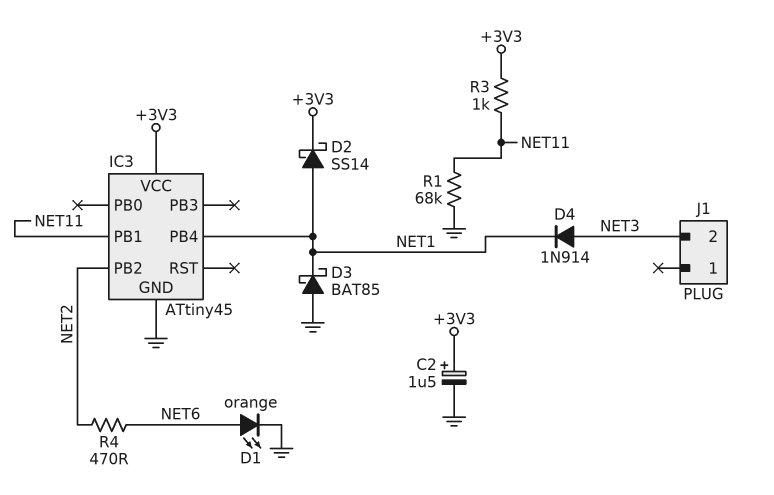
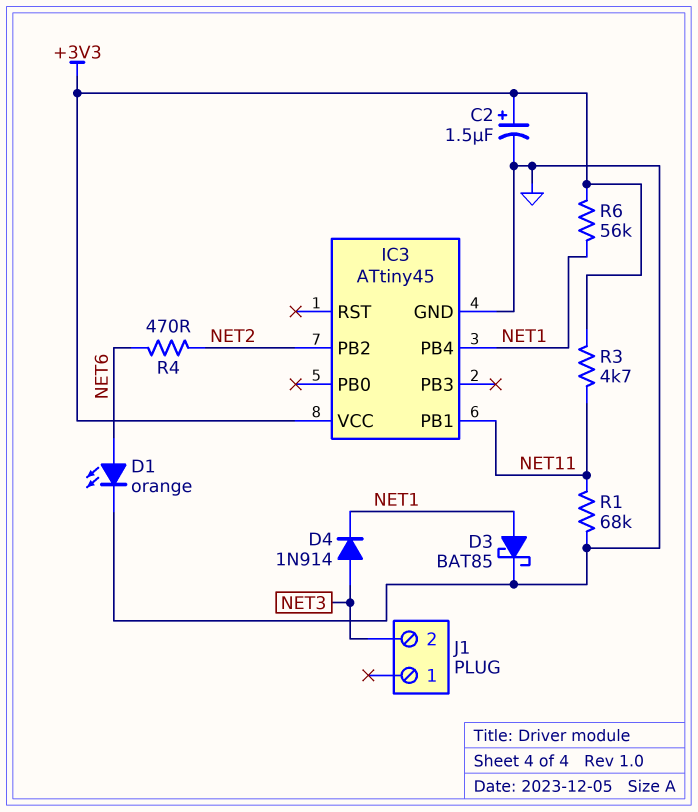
D2: schottky SS14 (A NET1, K +3V3) -> none
D3: schottky BAT85 (A GND, K NET1) -> schottky BAT85 (A NET1, K GND)
R3: 1k (+3V3, NET11) -> 4.7k (+3V3, NET11)
R6: none -> 56k (+3V3, NET1)

